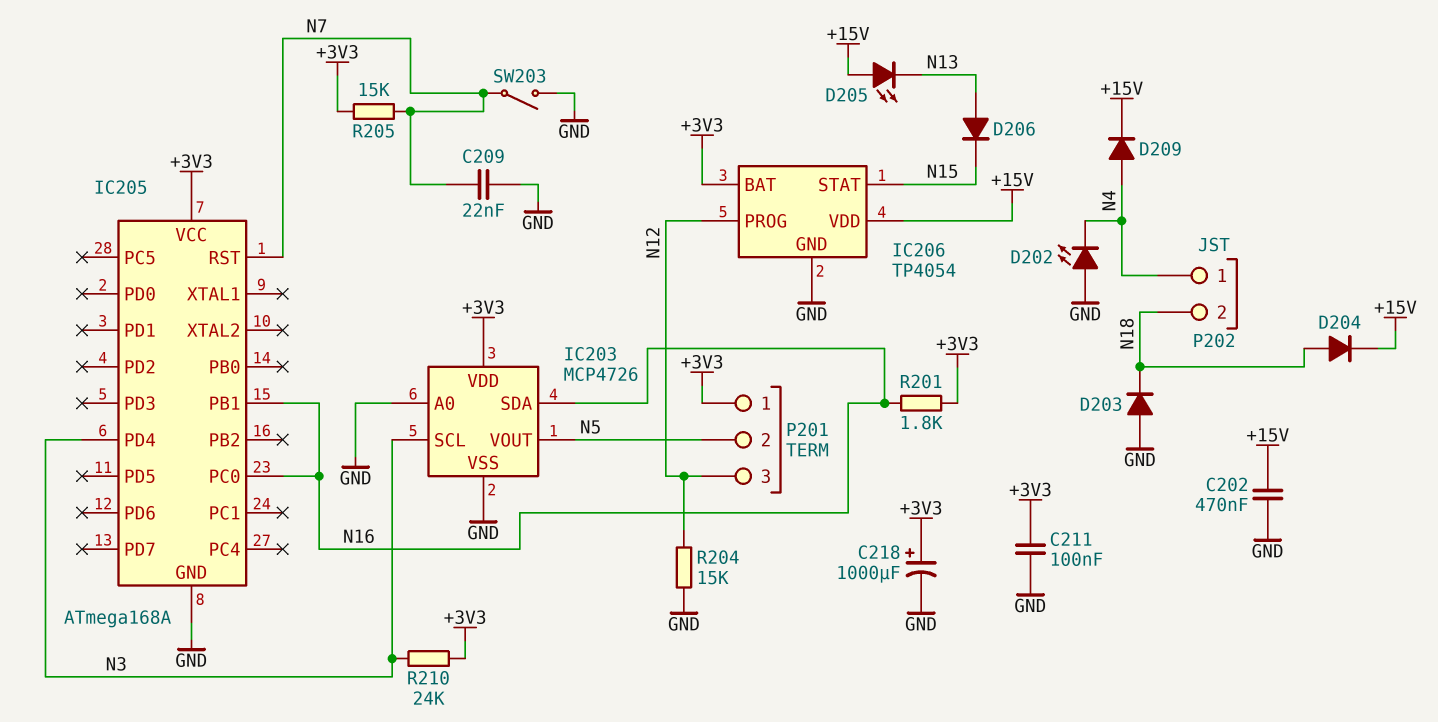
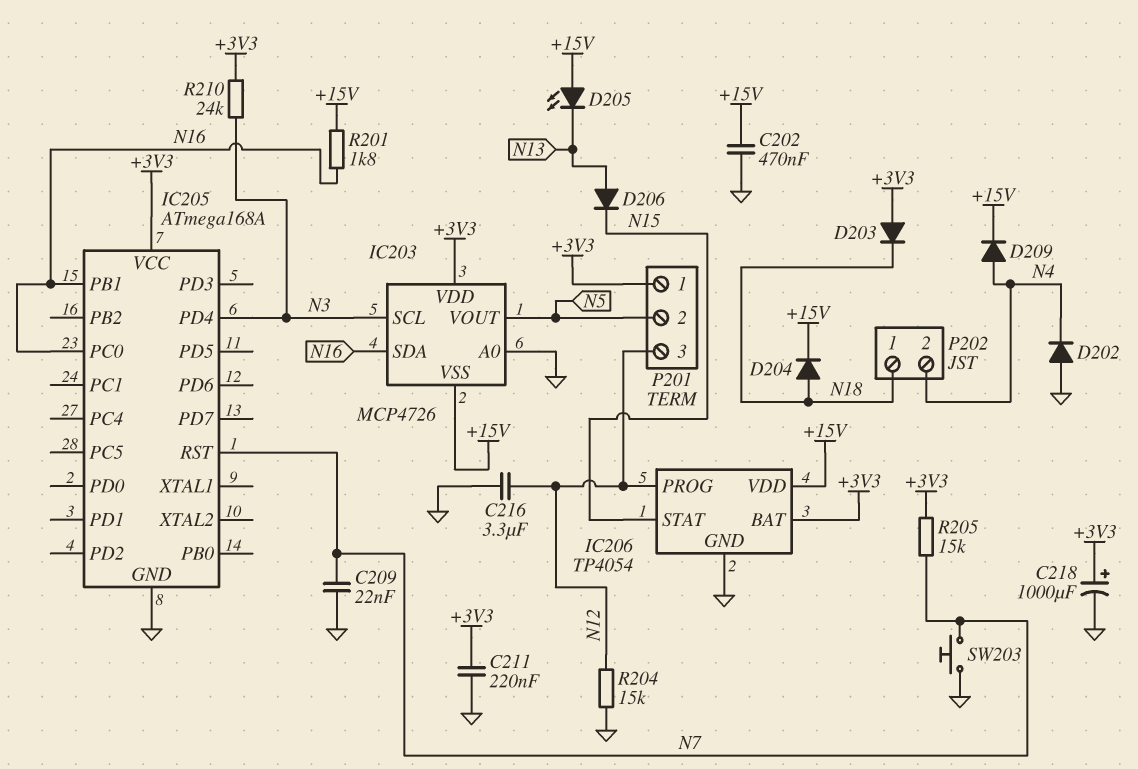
C211: 100nF (+3V3, GND) -> 220nF (+3V3, GND)
C216: none -> 3.3uF (GND, N12)
D202: LED (A GND, K N4) -> diode (A GND, K N4)
D203: diode (A GND, K N18) -> diode (A +3V3, K N18)
IC203 pin VSS: GND -> +15V
P202 pin 1: N4 -> N18
P202 pin 2: N18 -> N4
R201: 1.8k (+3V3, N16) -> 1.8k (+15V, N16)
SW203: switch (GND, N7) -> button (GND, N7)

